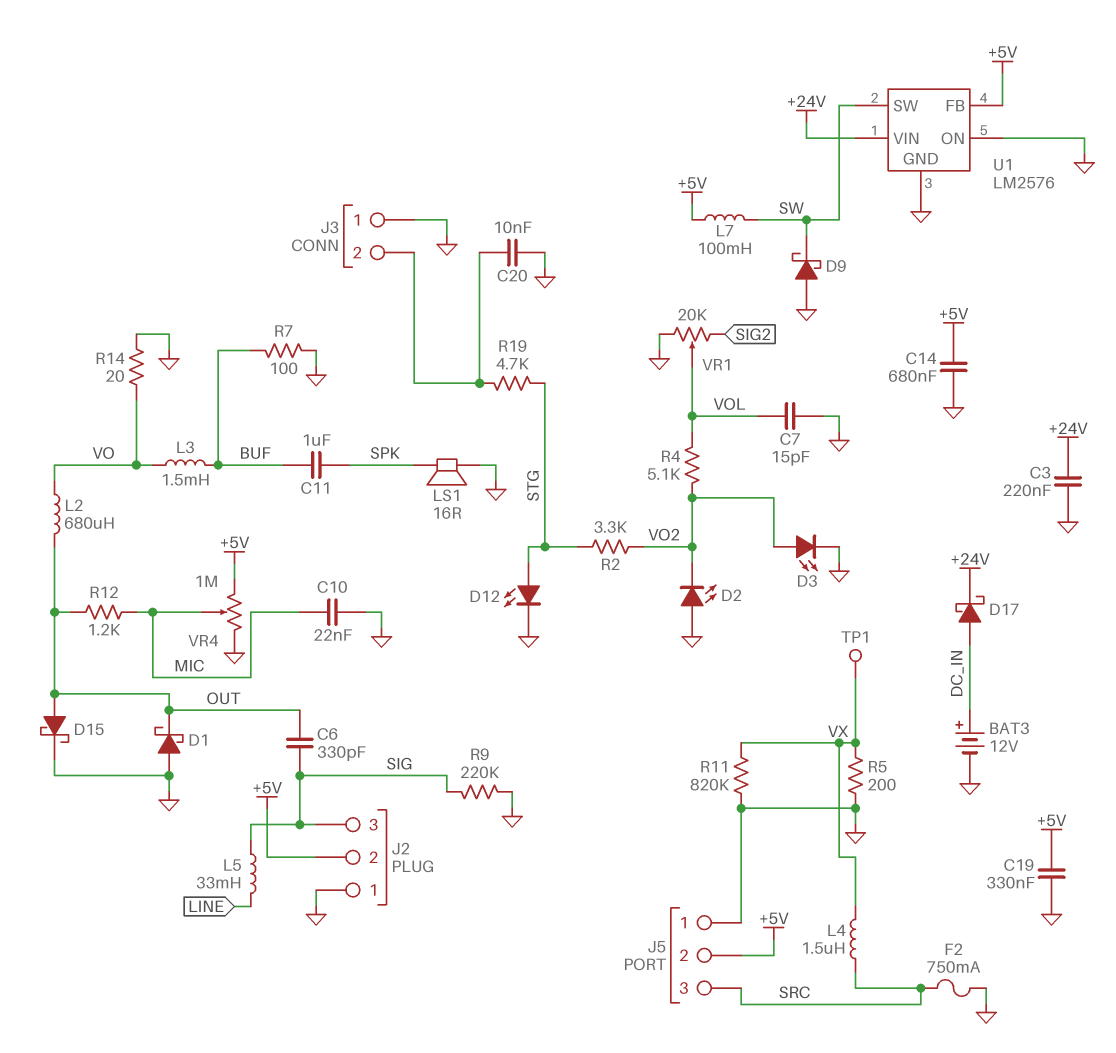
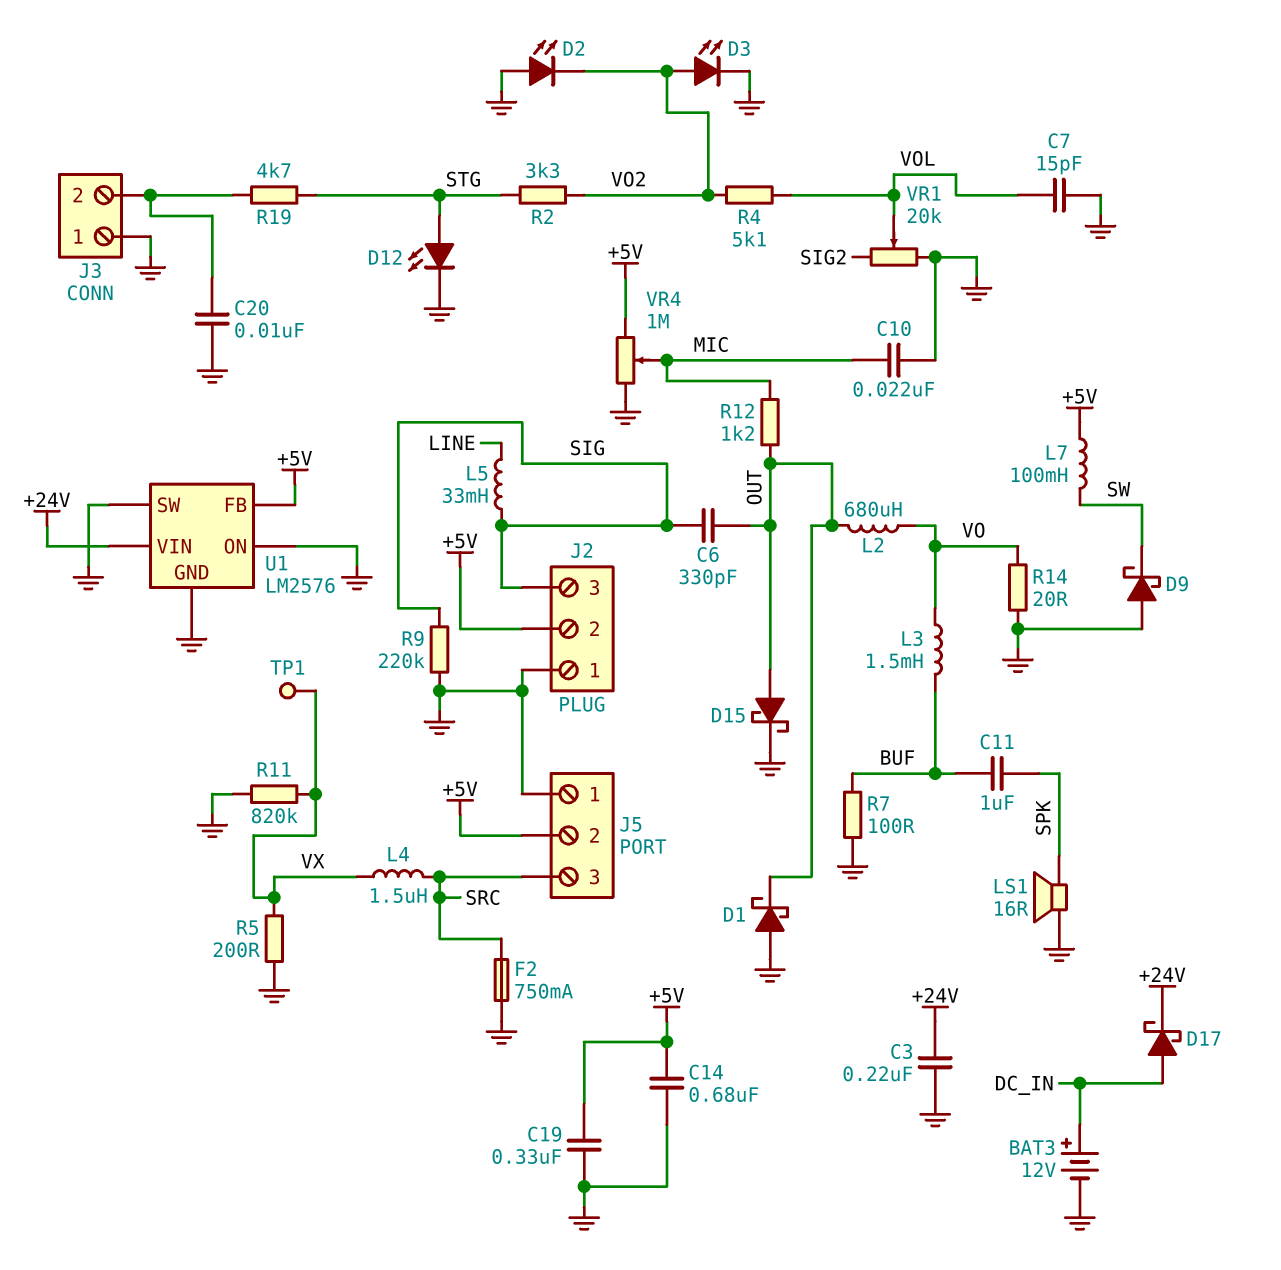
U1 pin SW: SW -> GND

